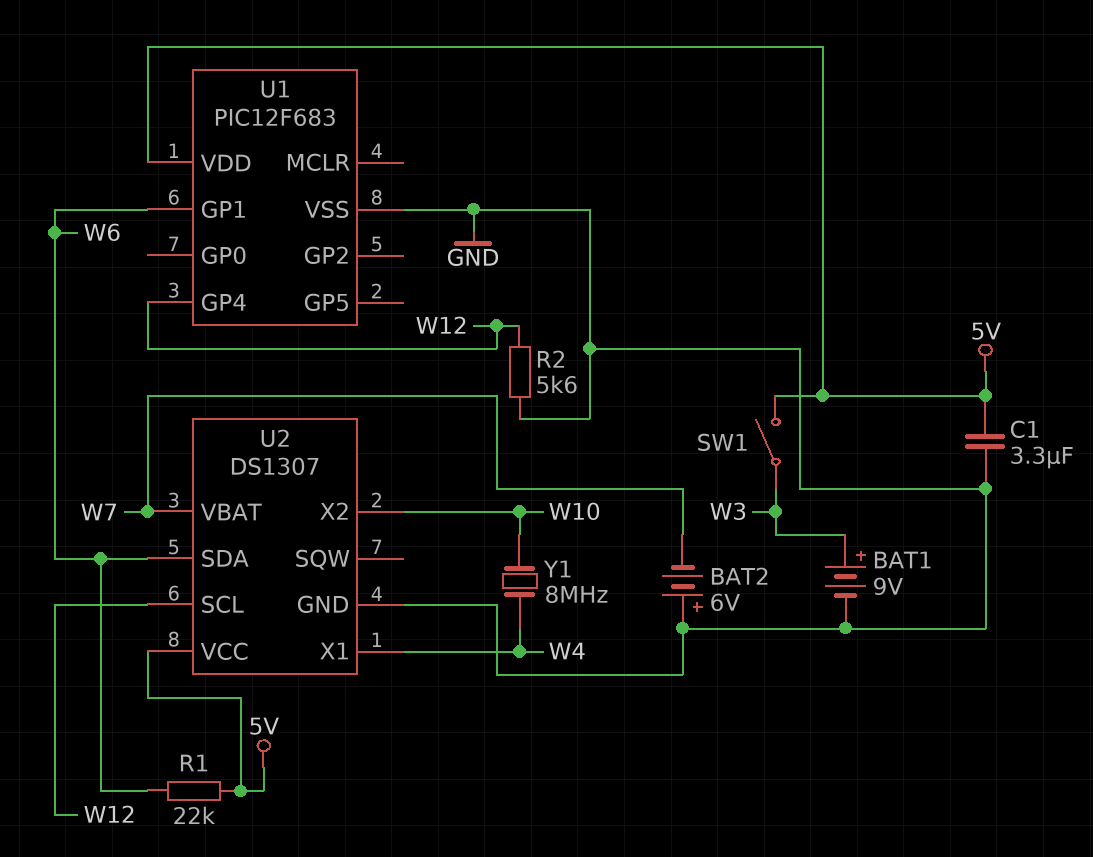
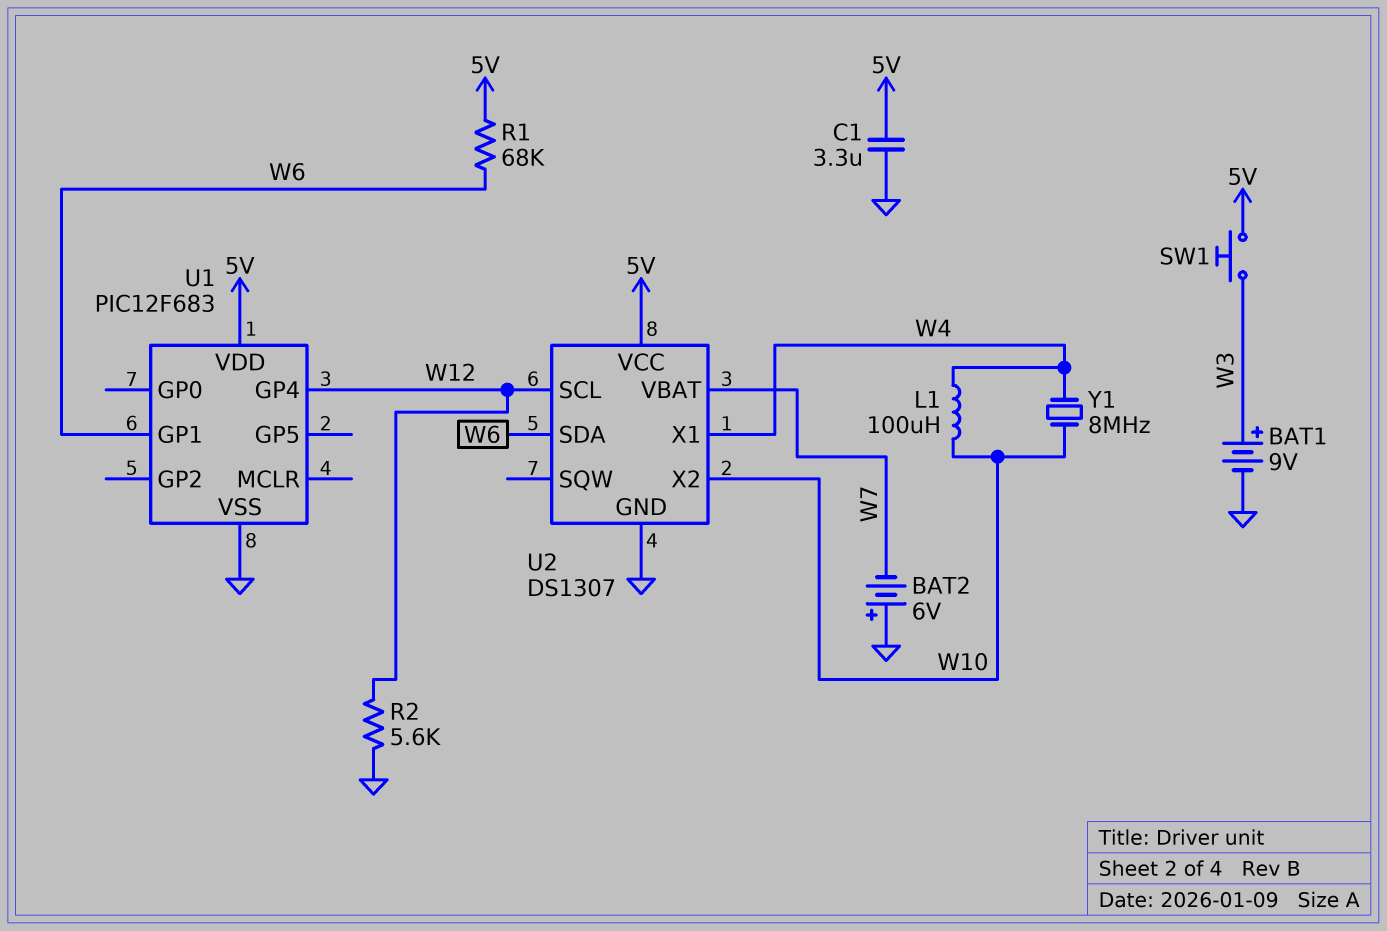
L1: none -> 100uH (W4, W10)
R1: 22k (5V, W6) -> 68k (5V, W6)
SW1: switch (5V, W3) -> button (5V, W3)

